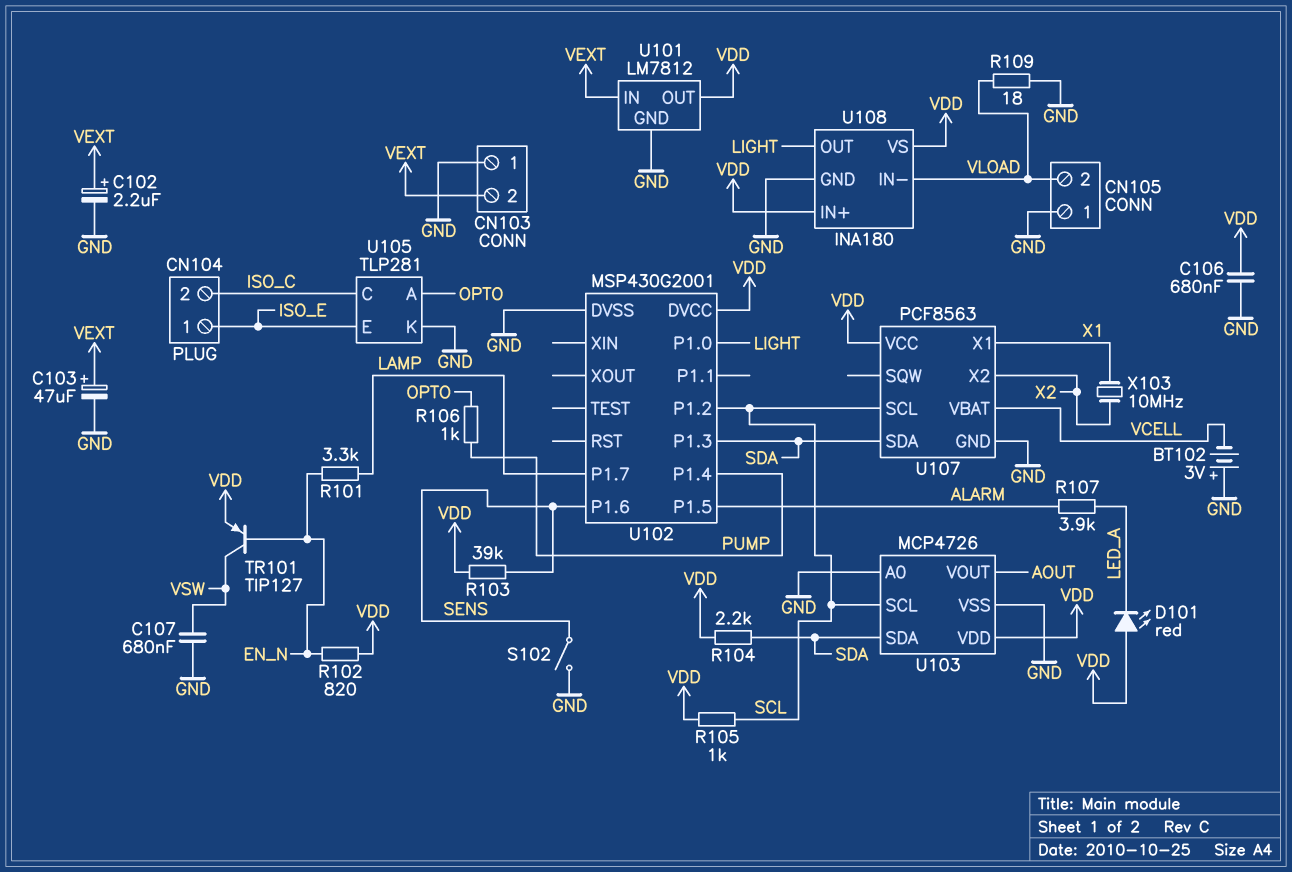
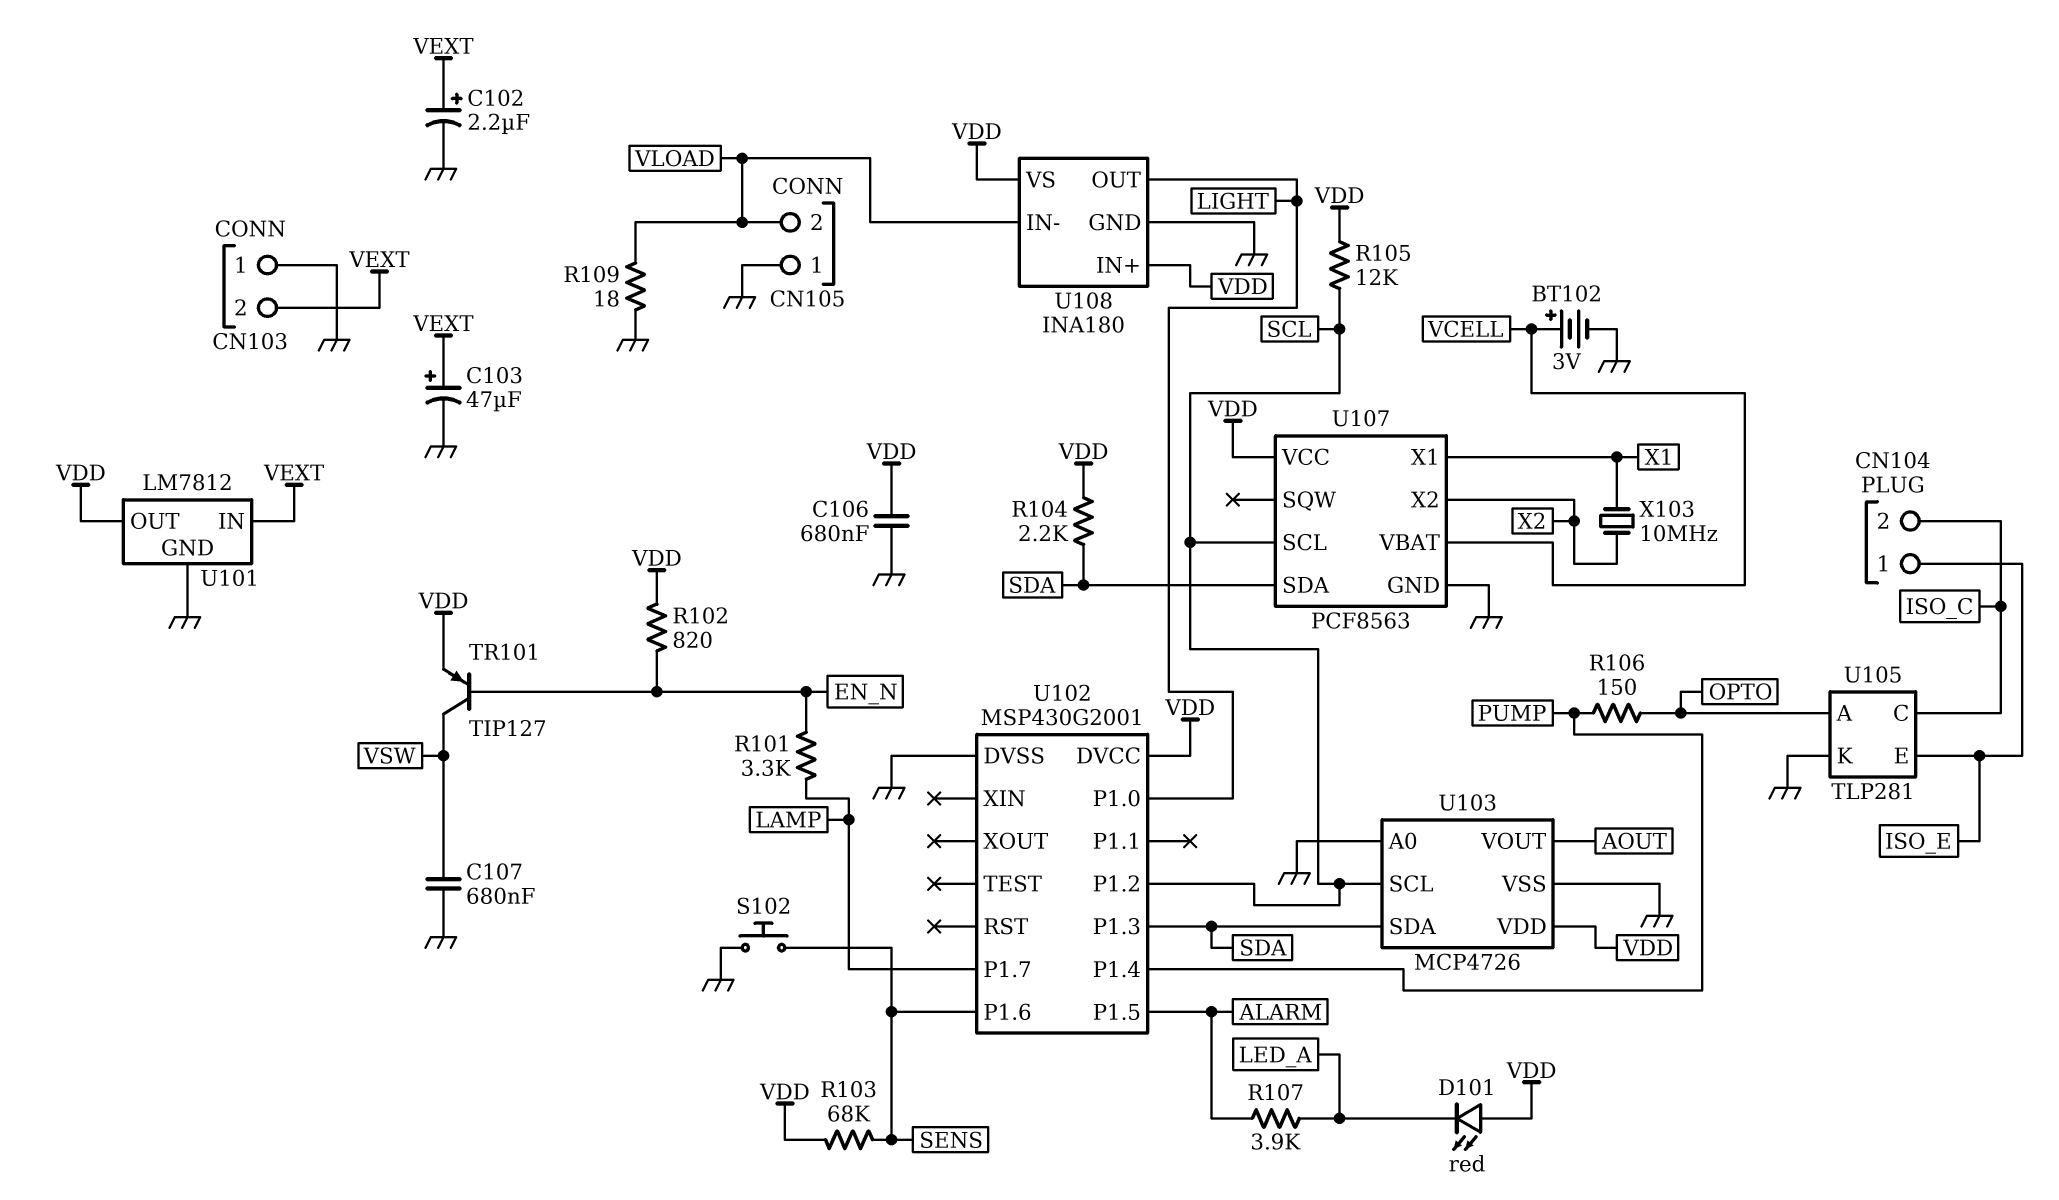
BT102: 3V (plus GND, minus VCELL) -> 3V (plus VCELL, minus GND)
R103: 39k (SENS, VDD) -> 68k (SENS, VDD)
R105: 1k (SCL, VDD) -> 12k (SCL, VDD)
R106: 1k (OPTO, PUMP) -> 150 (OPTO, PUMP)
S102: switch (GND, SENS) -> button (GND, SENS)

